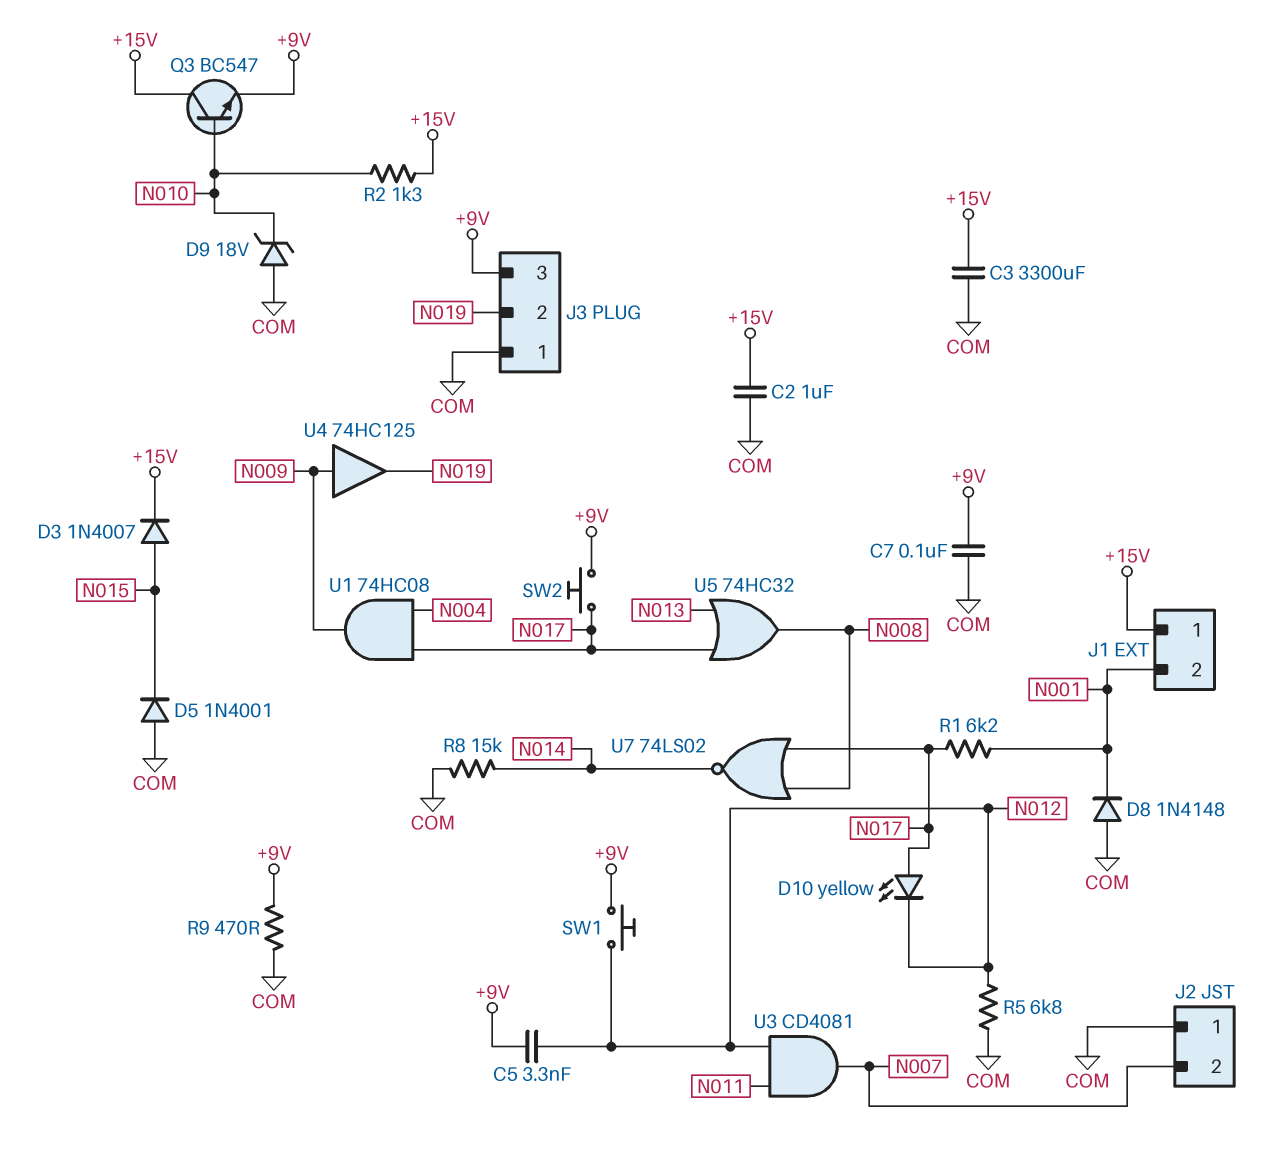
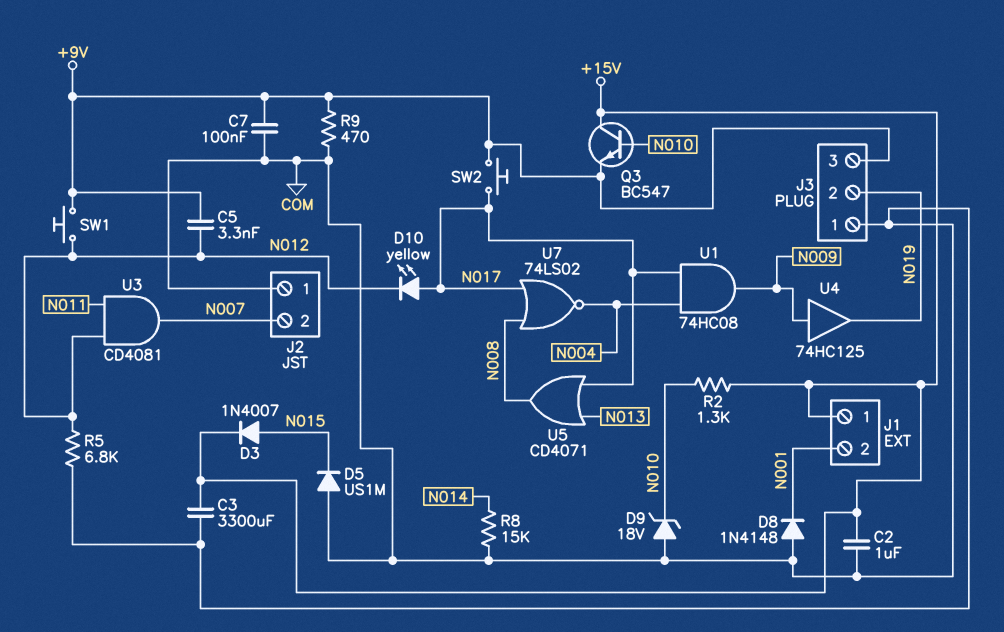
D5: diode 1N4001 (A COM, K N015) -> diode US1M (A COM, K N015)
R1: 6.2k (N001, N017) -> none
U5: OR 74HC32 (in N013, in N017, out N008) -> OR CD4071 (in N013, in N017, out N008)
U7: NOR 74LS02 (in N008, in N017, out N014) -> NOR 74LS02 (in N008, in N017, out N004)

